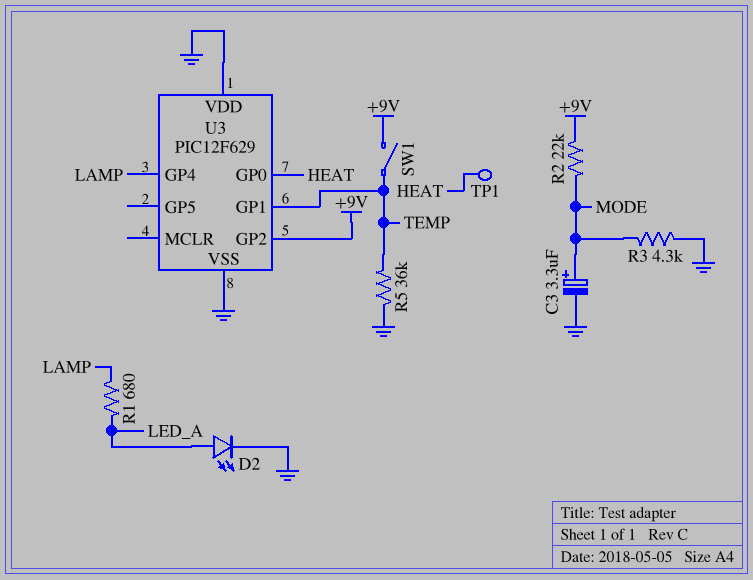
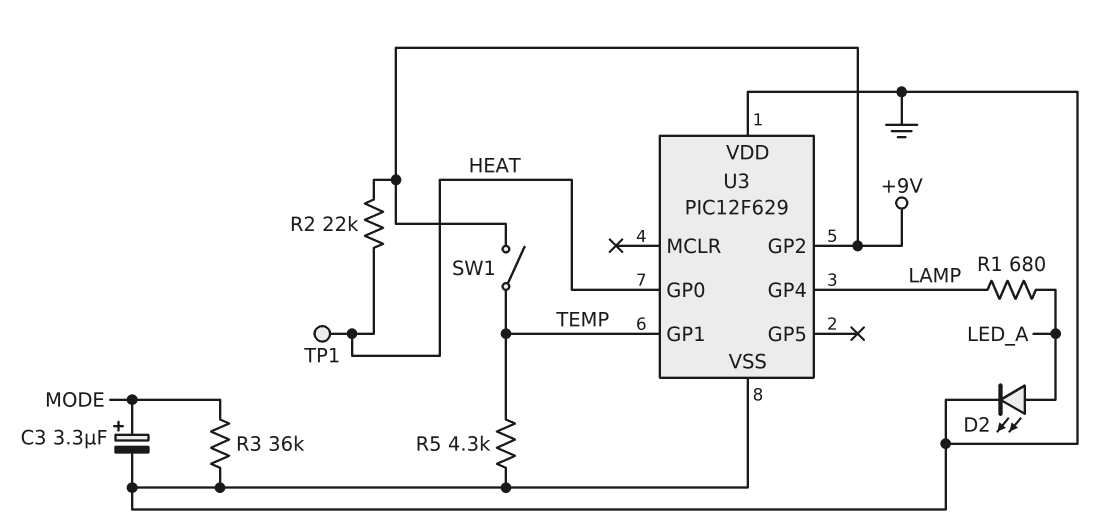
R2: 22k (+9V, MODE) -> 22k (+9V, HEAT)
R3: 4.3k (GND, MODE) -> 36k (GND, MODE)
R5: 36k (GND, TEMP) -> 4.3k (GND, TEMP)

